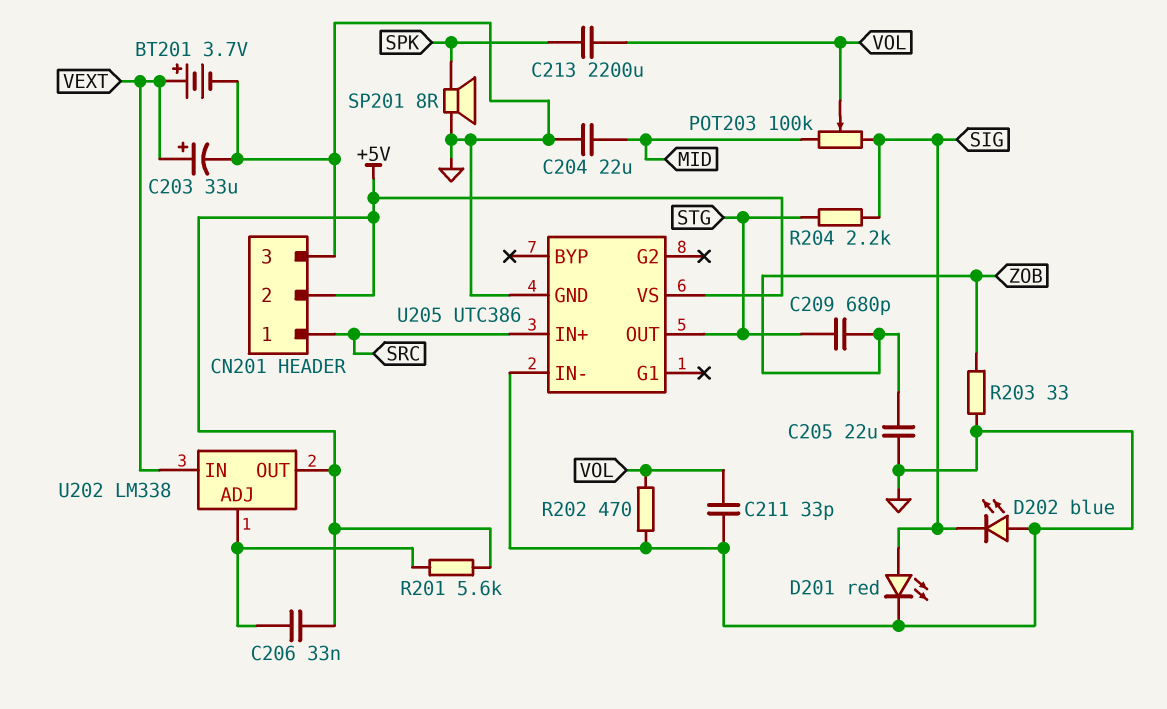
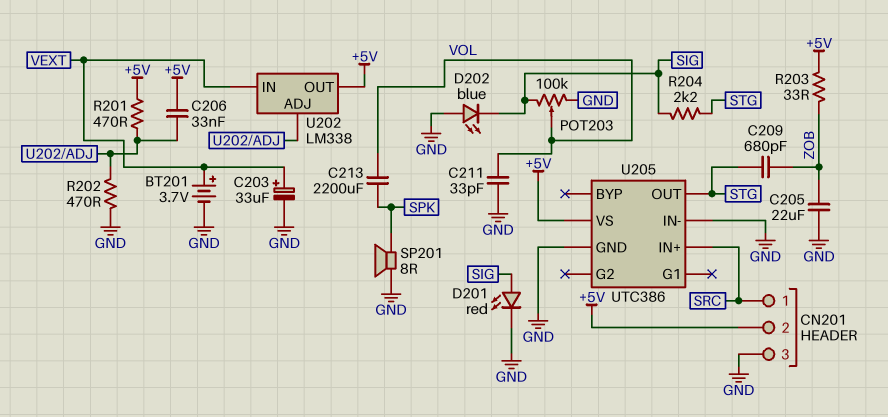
C204: 22uF (GND, MID) -> none
POT203: 100k (MID, SIG, wiper VOL) -> 100k (GND, SIG, wiper VOL)
R201: 5.6k (+5V, U202/ADJ) -> 470 (+5V, U202/ADJ)
R202: 470 (GND, VOL) -> 470 (GND, U202/ADJ)
R203: 33 (GND, ZOB) -> 33 (+5V, ZOB)

